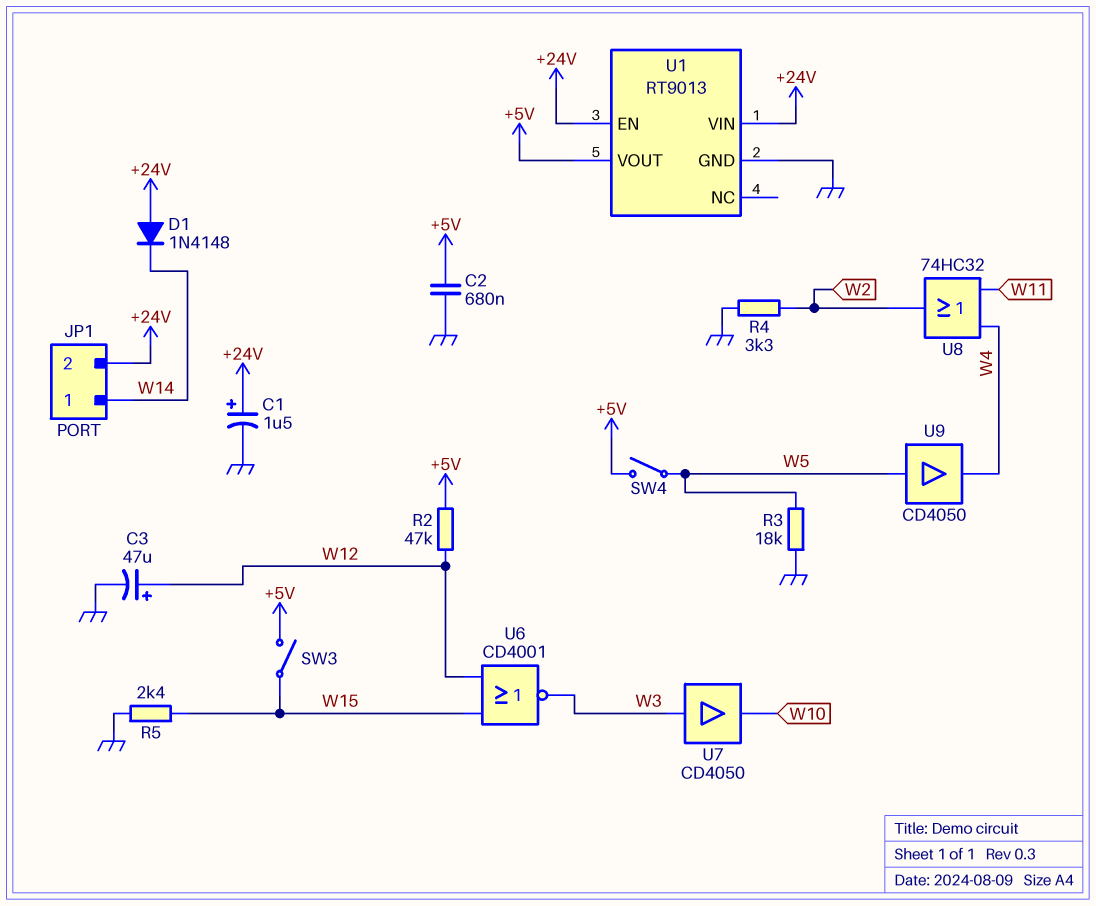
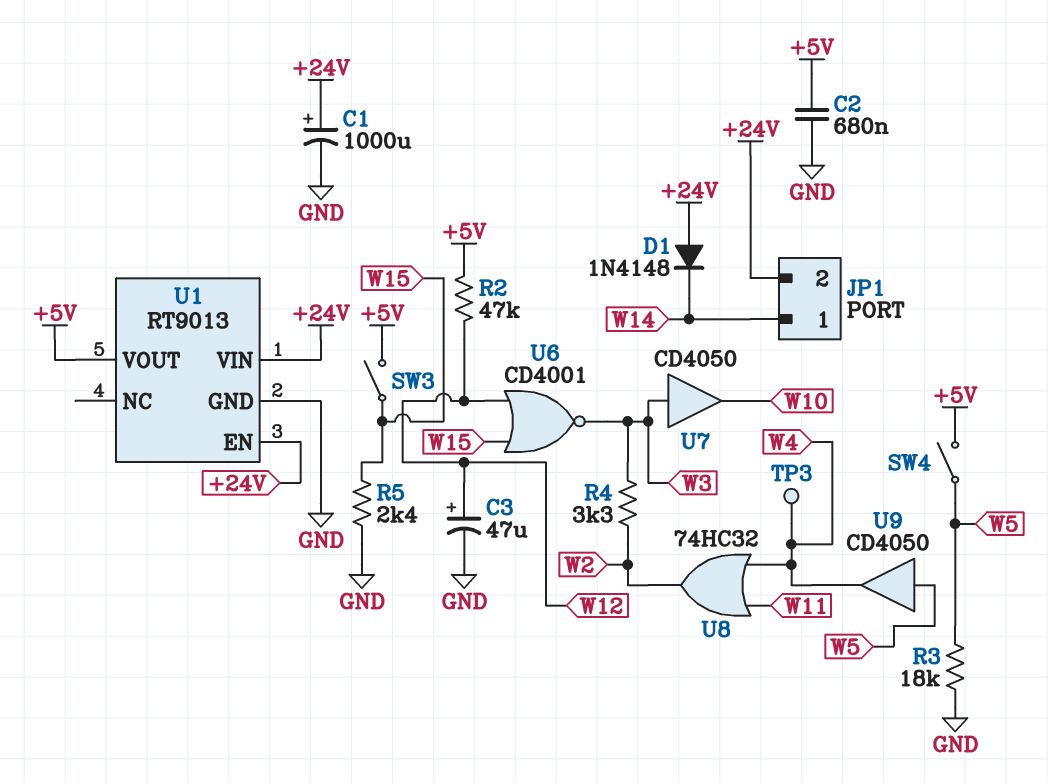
C1: 1.5uF (plus +24V, minus GND) -> 1000uF (plus +24V, minus GND)
R4: 3.3k (GND, W2) -> 3.3k (W2, W3)
TP3: none -> test point (W4)

